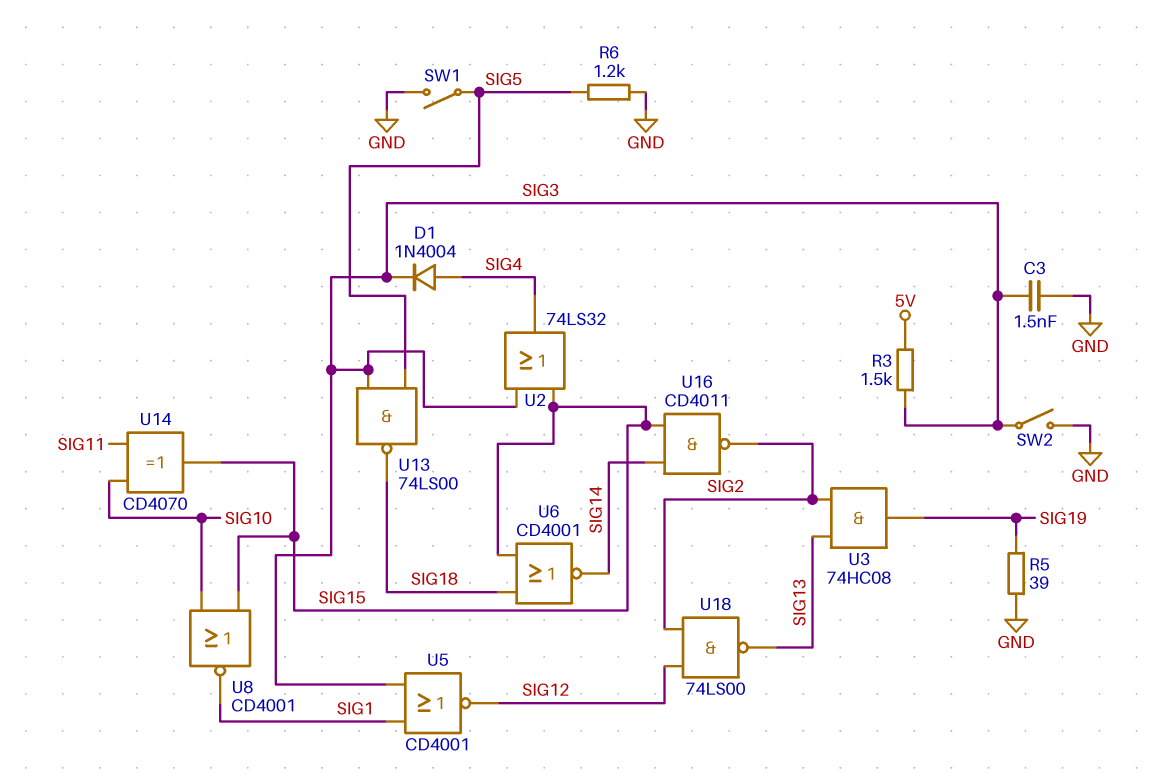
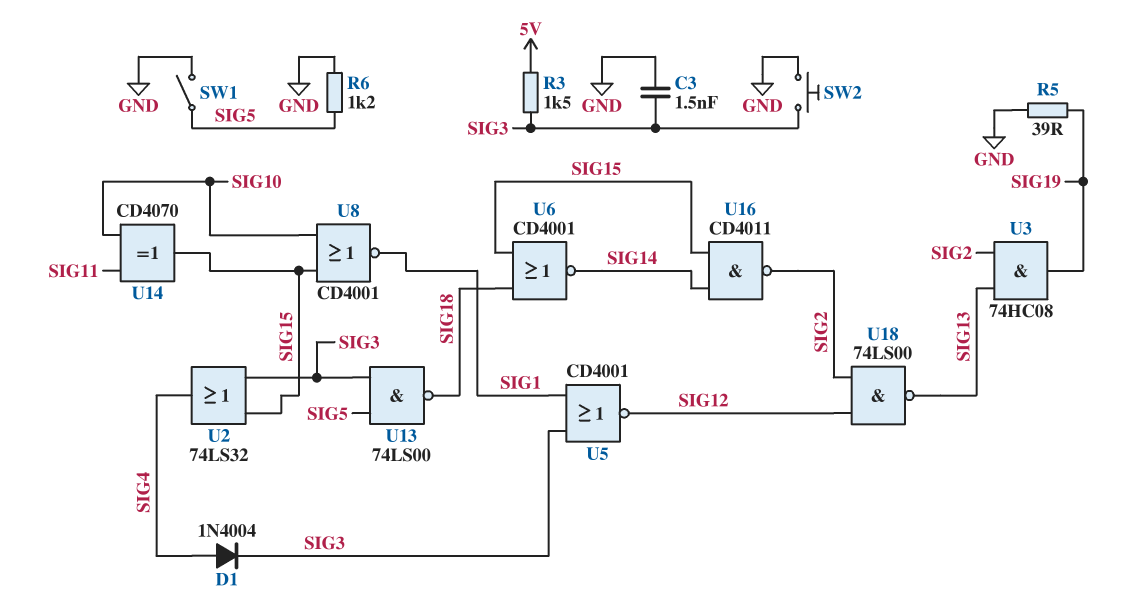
SW2: switch (GND, SIG3) -> button (GND, SIG3)

